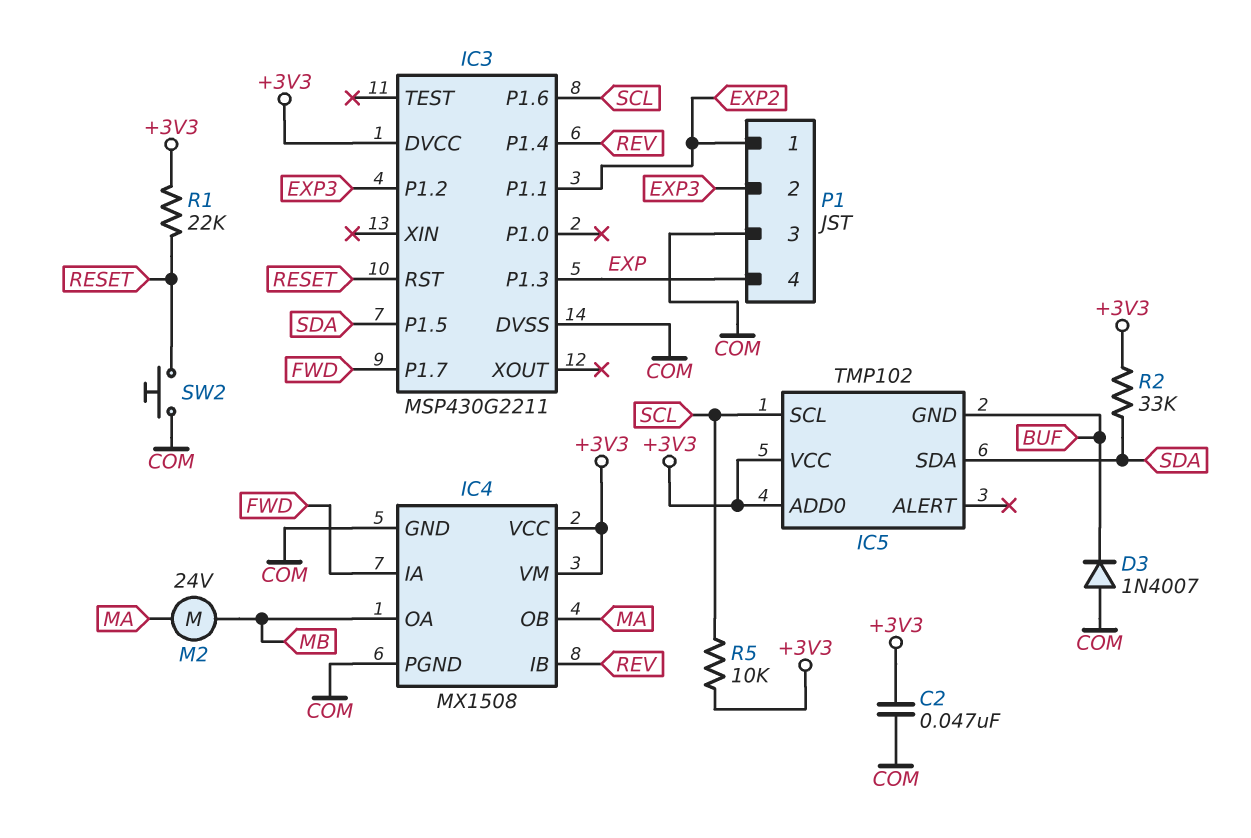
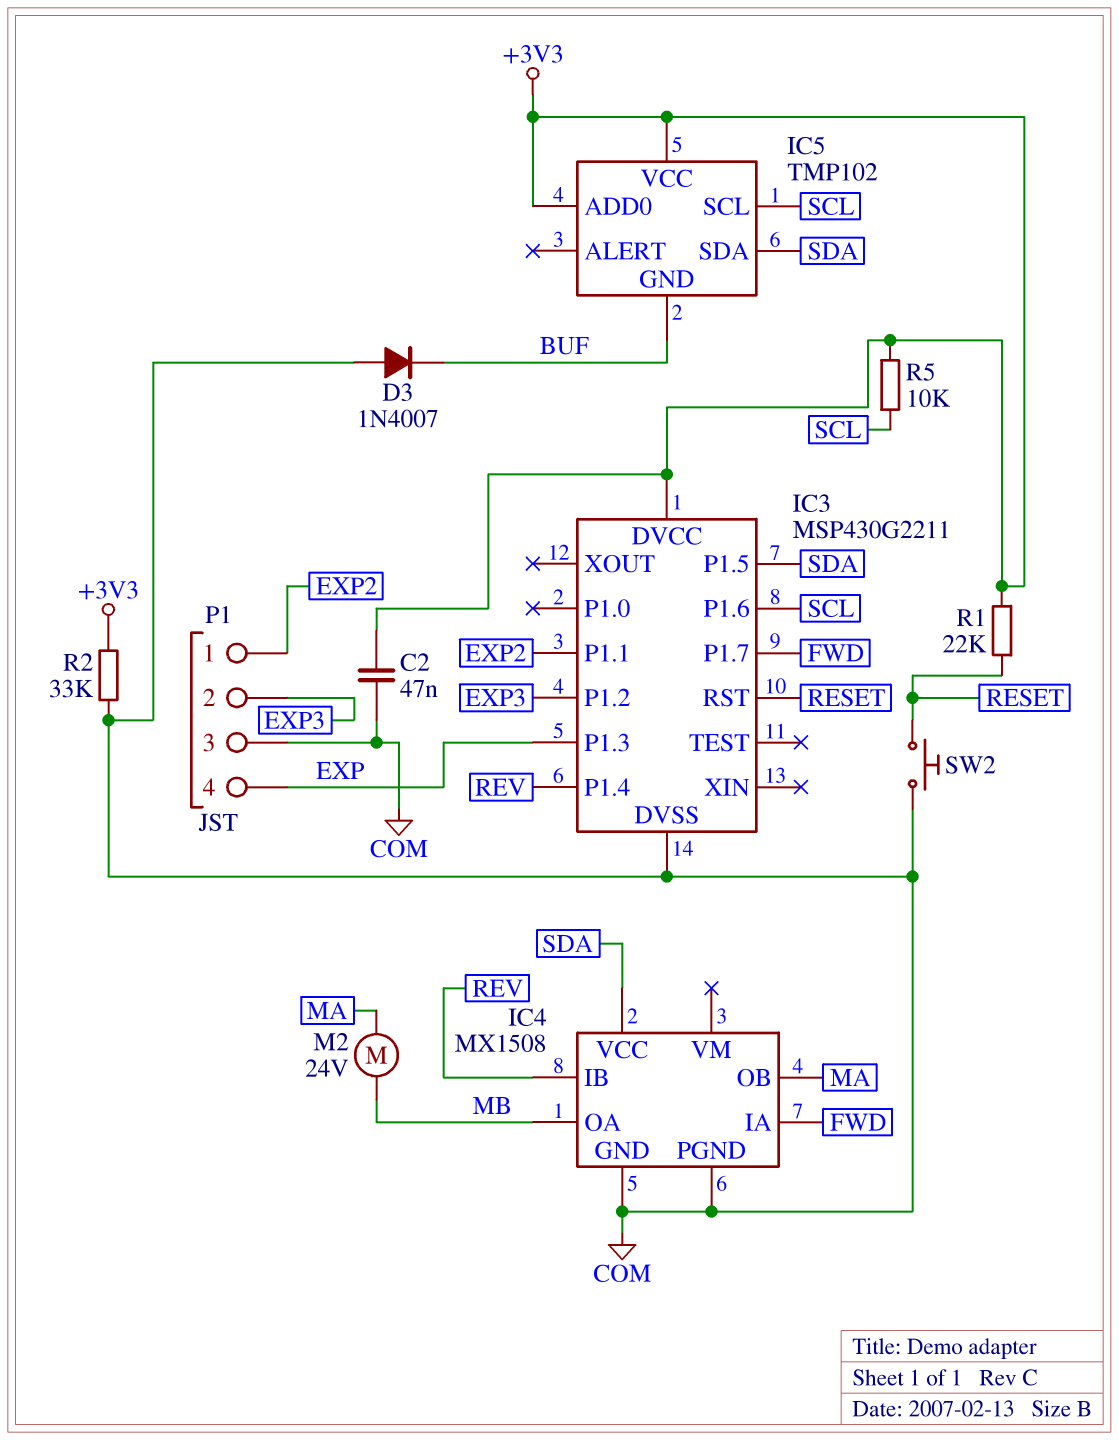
IC4 pin VCC: +3V3 -> SDA
IC4 pin VM: +3V3 -> none
R2: 33k (+3V3, SDA) -> 33k (+3V3, COM)

